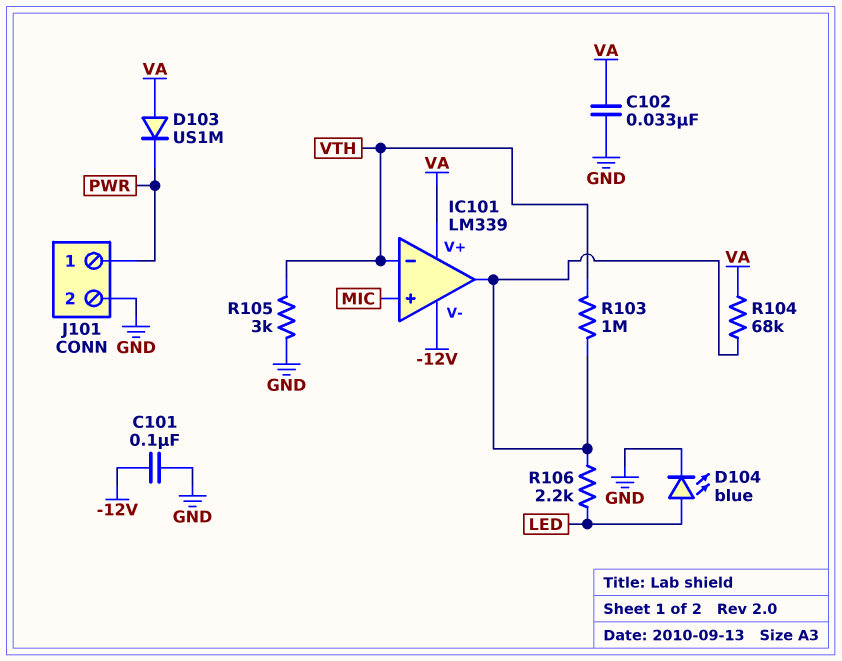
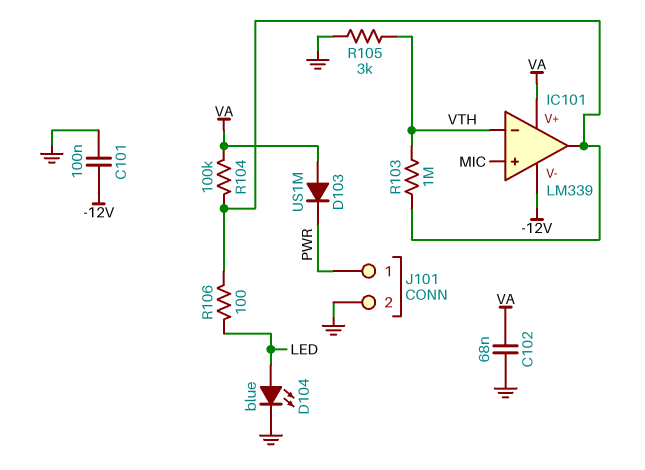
C102: 33nF (GND, VA) -> 68nF (GND, VA)
R104: 68k (IC101/out, VA) -> 100k (IC101/out, VA)
R106: 2.2k (IC101/out, LED) -> 100 (IC101/out, LED)

